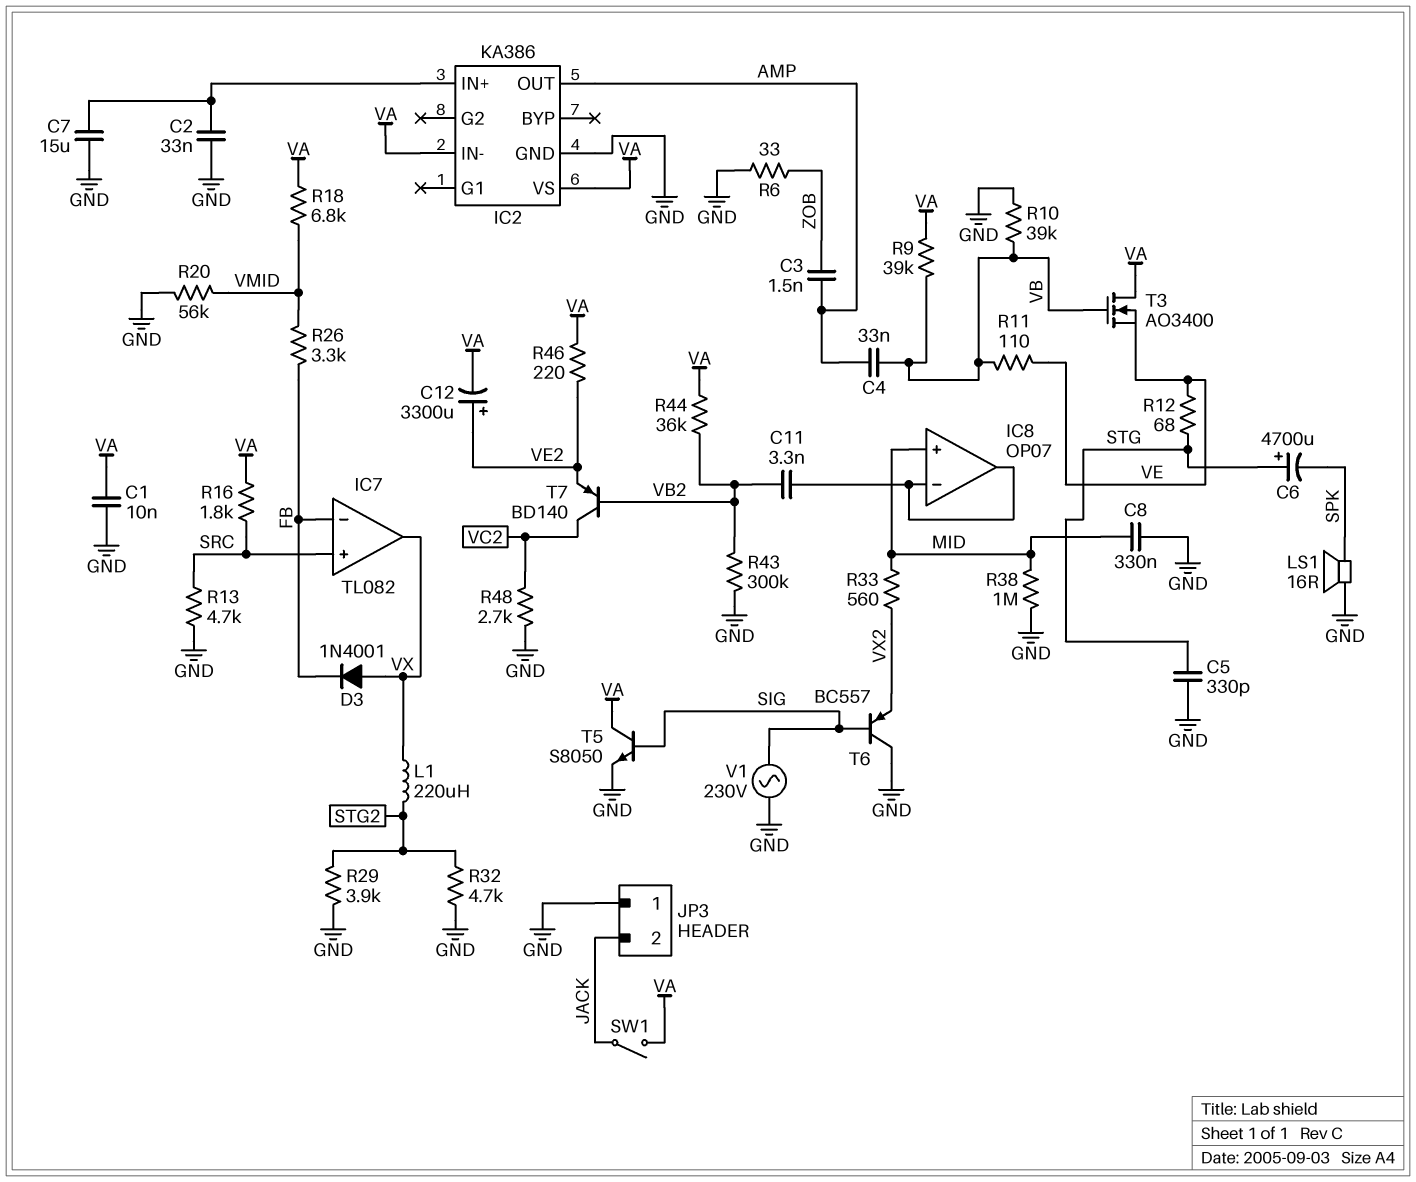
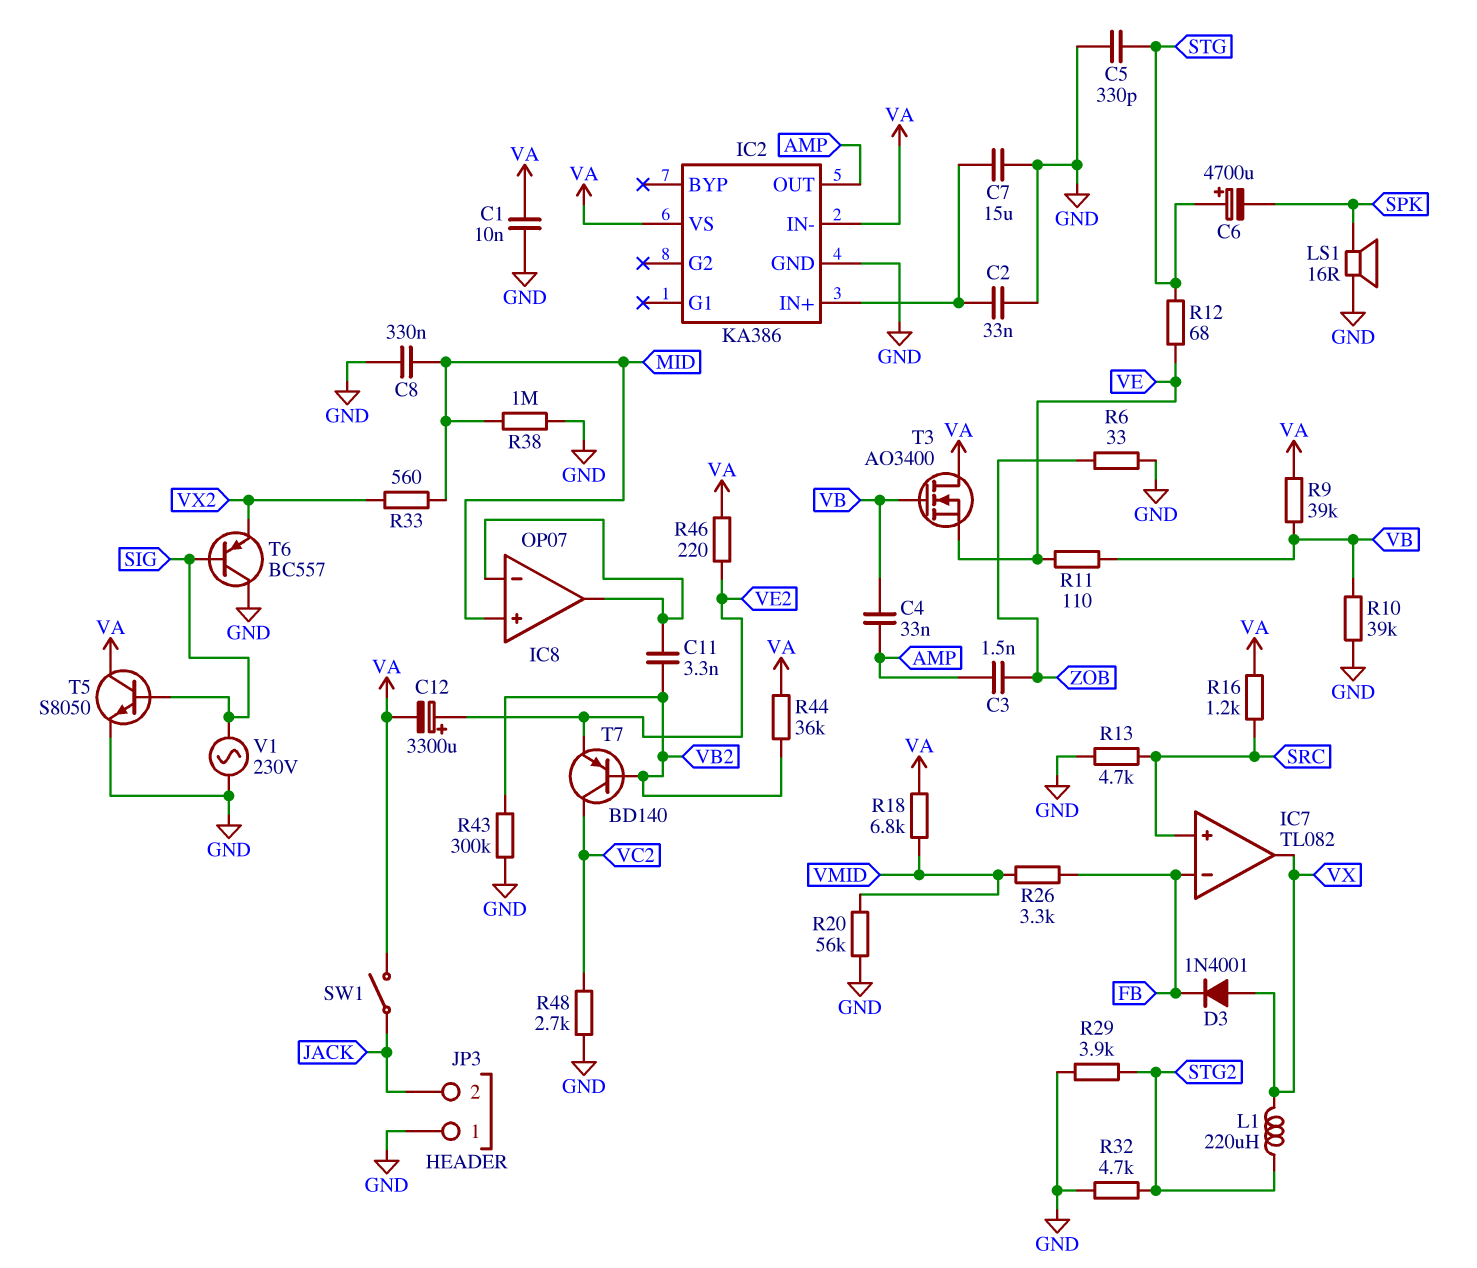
R16: 1.8k (SRC, VA) -> 1.2k (SRC, VA)

